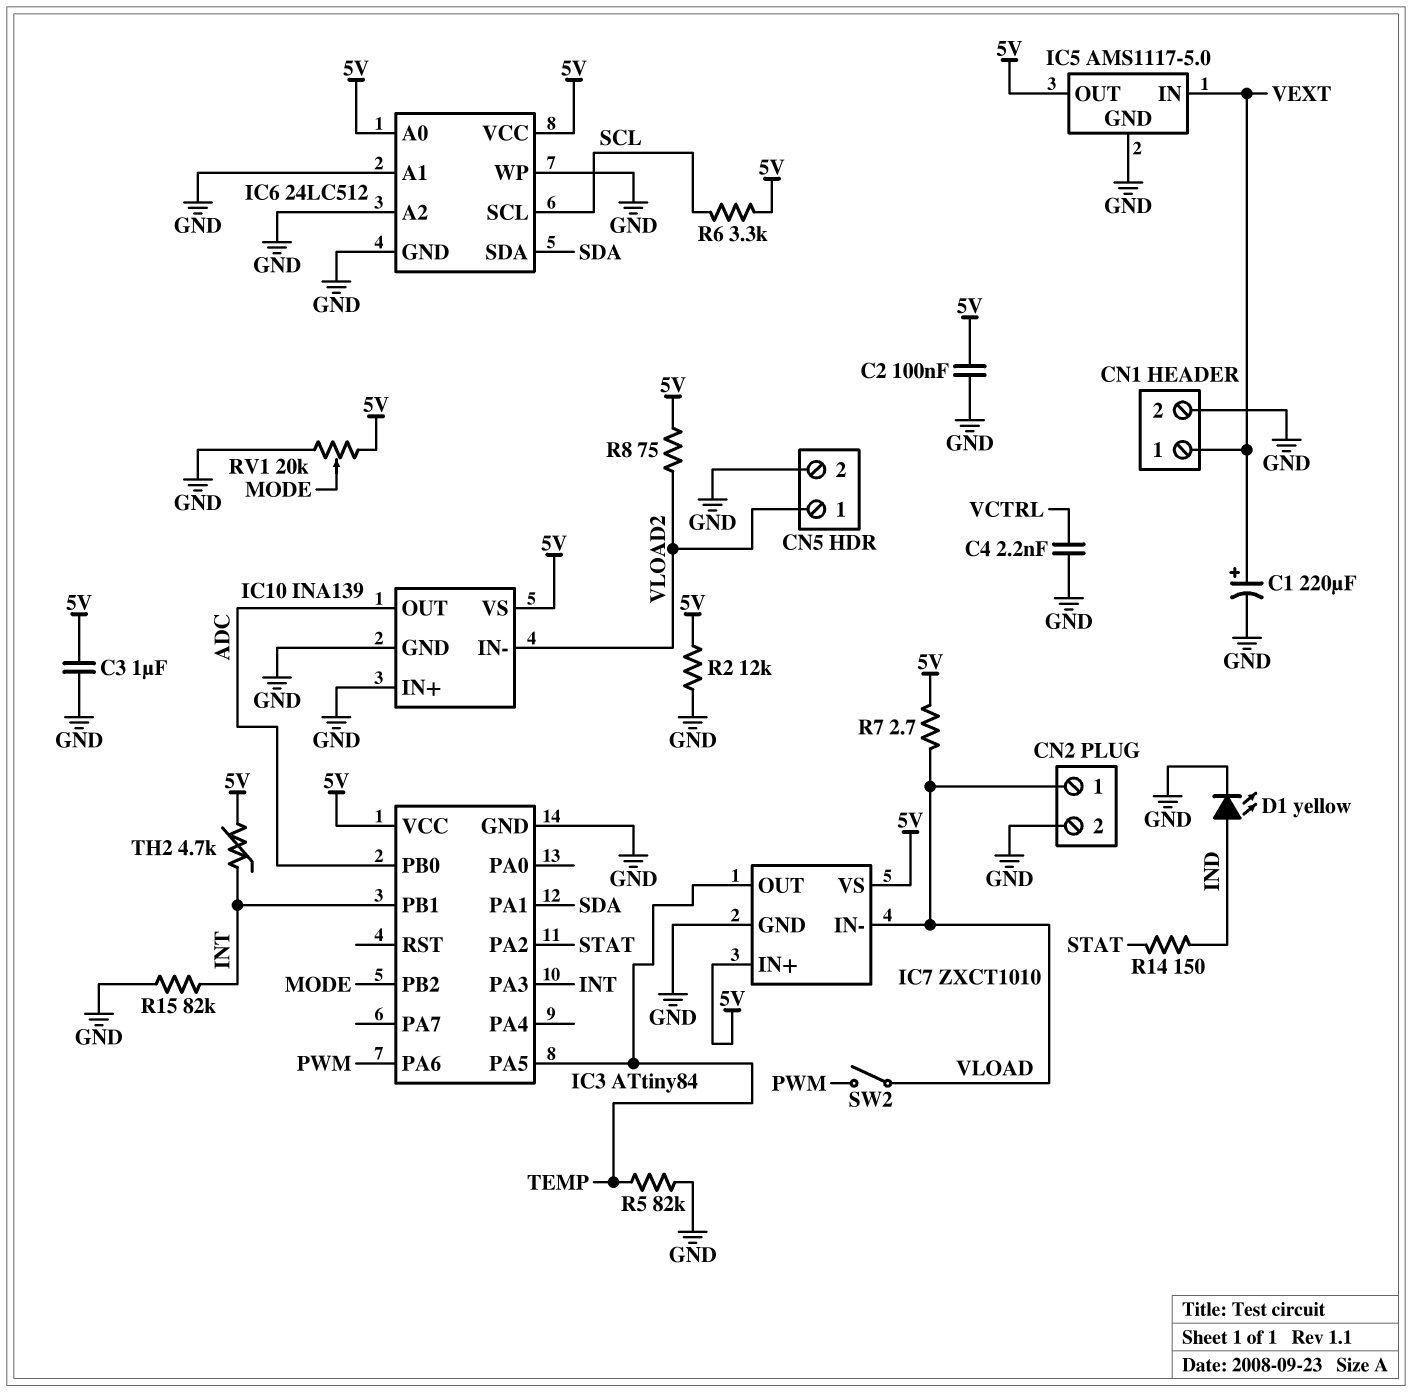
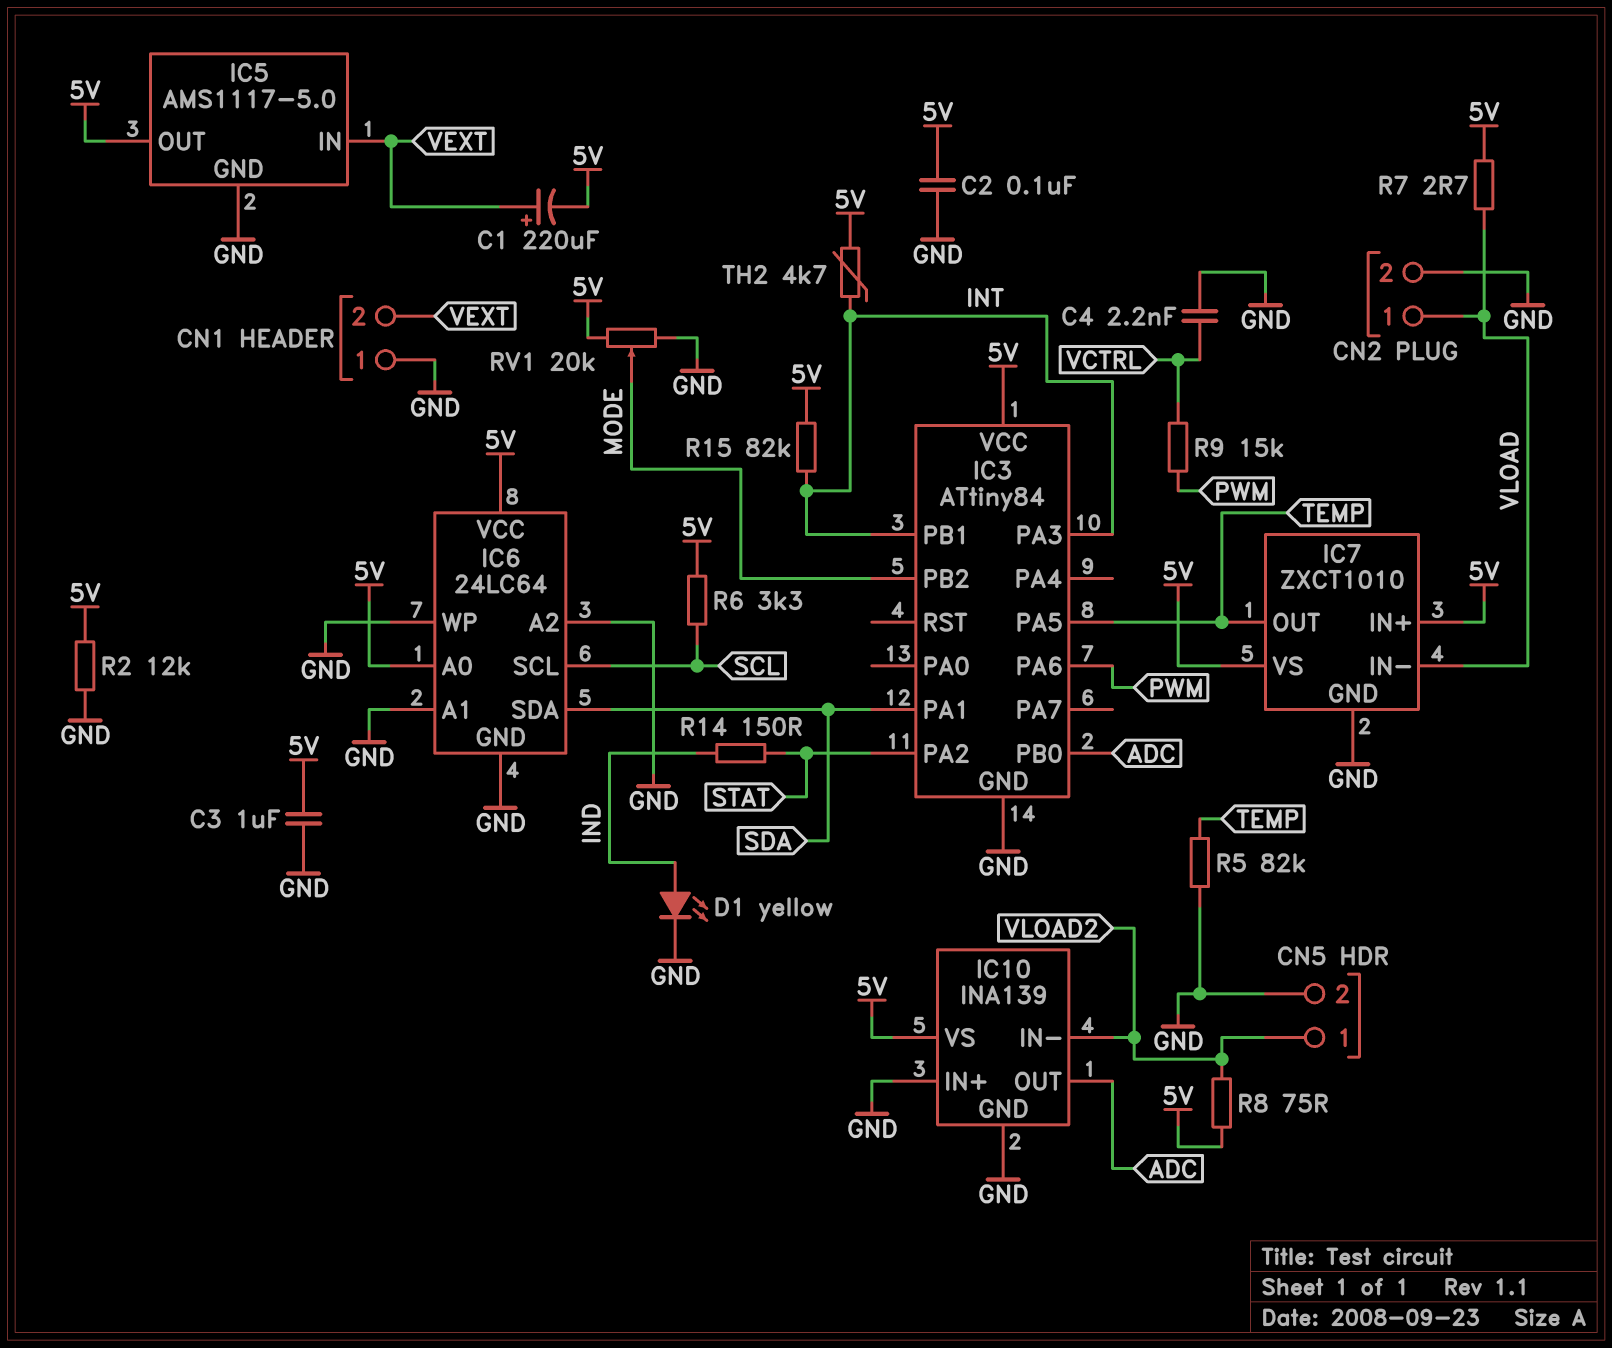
C1: 220uF (plus VEXT, minus GND) -> 220uF (plus VEXT, minus 5V)
CN1 pin 1: VEXT -> GND
CN1 pin 2: GND -> VEXT
IC6: 24LC512 -> 24LC64
R9: none -> 15k (PWM, VCTRL)
R15: 82k (GND, INT) -> 82k (5V, INT)
SW2: switch (PWM, VLOAD) -> none

